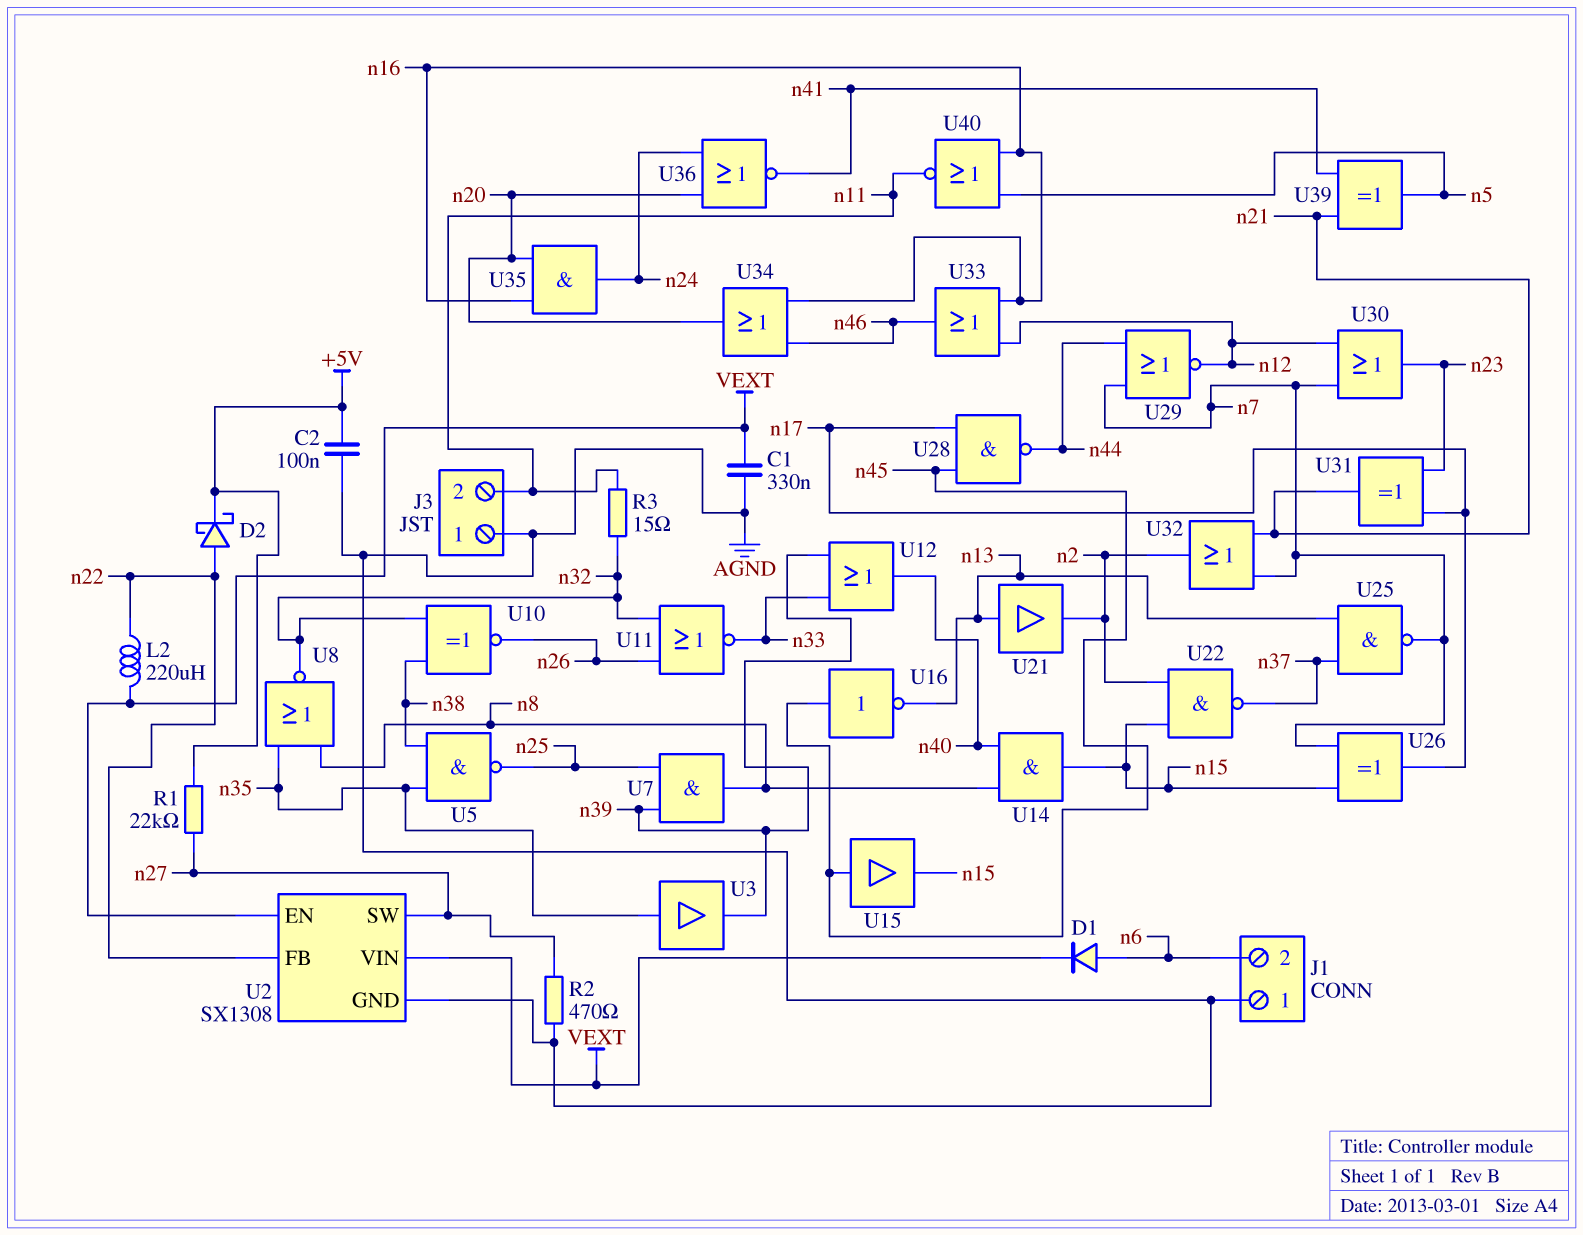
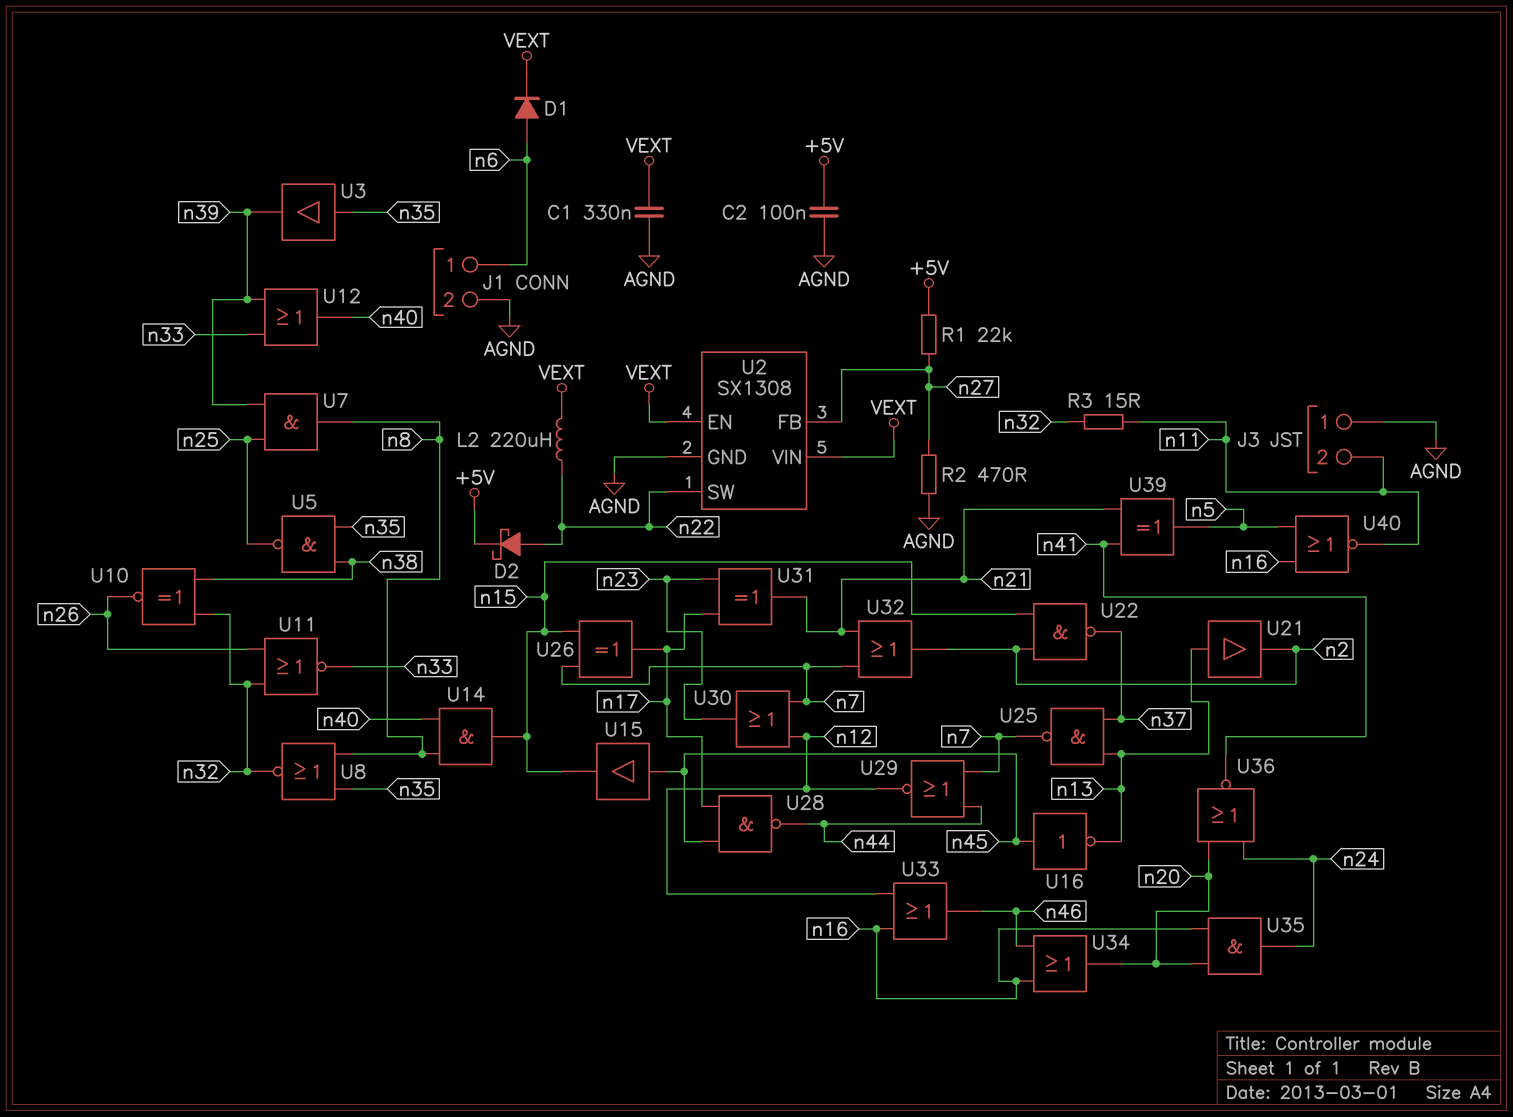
J1 pin 1: AGND -> n6
J1 pin 2: n6 -> AGND
U2 pin FB: n22 -> n27
U2 pin SW: n27 -> n22

